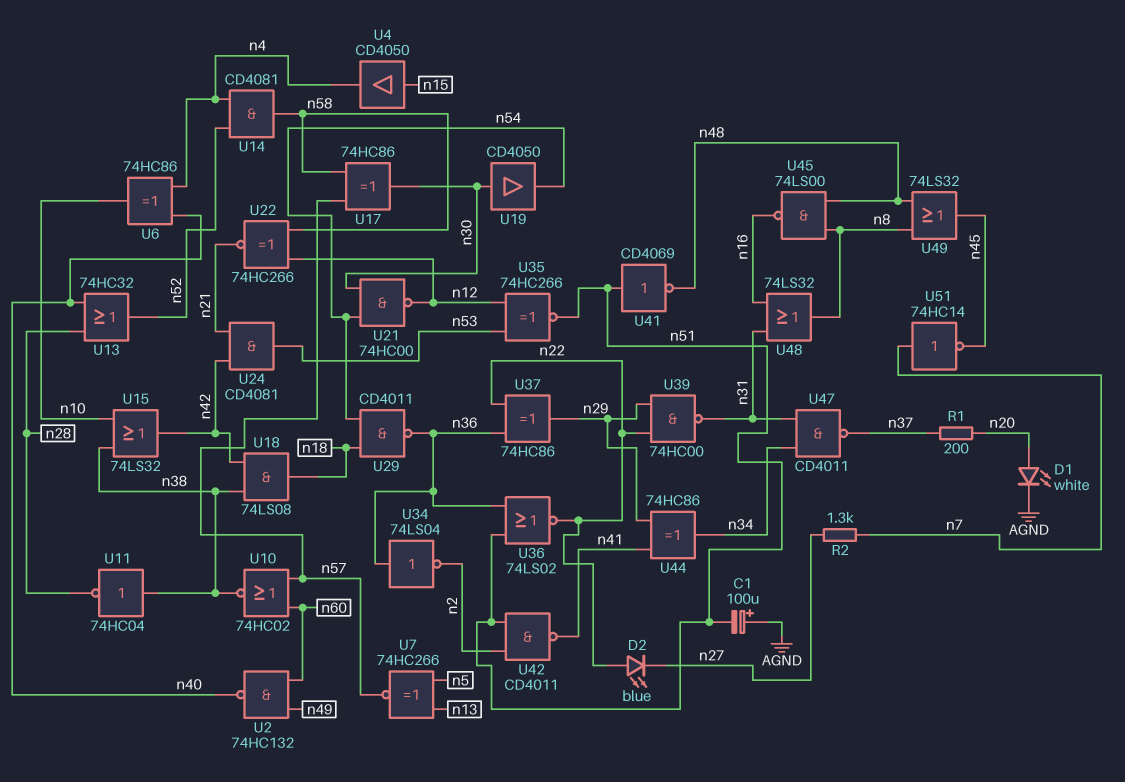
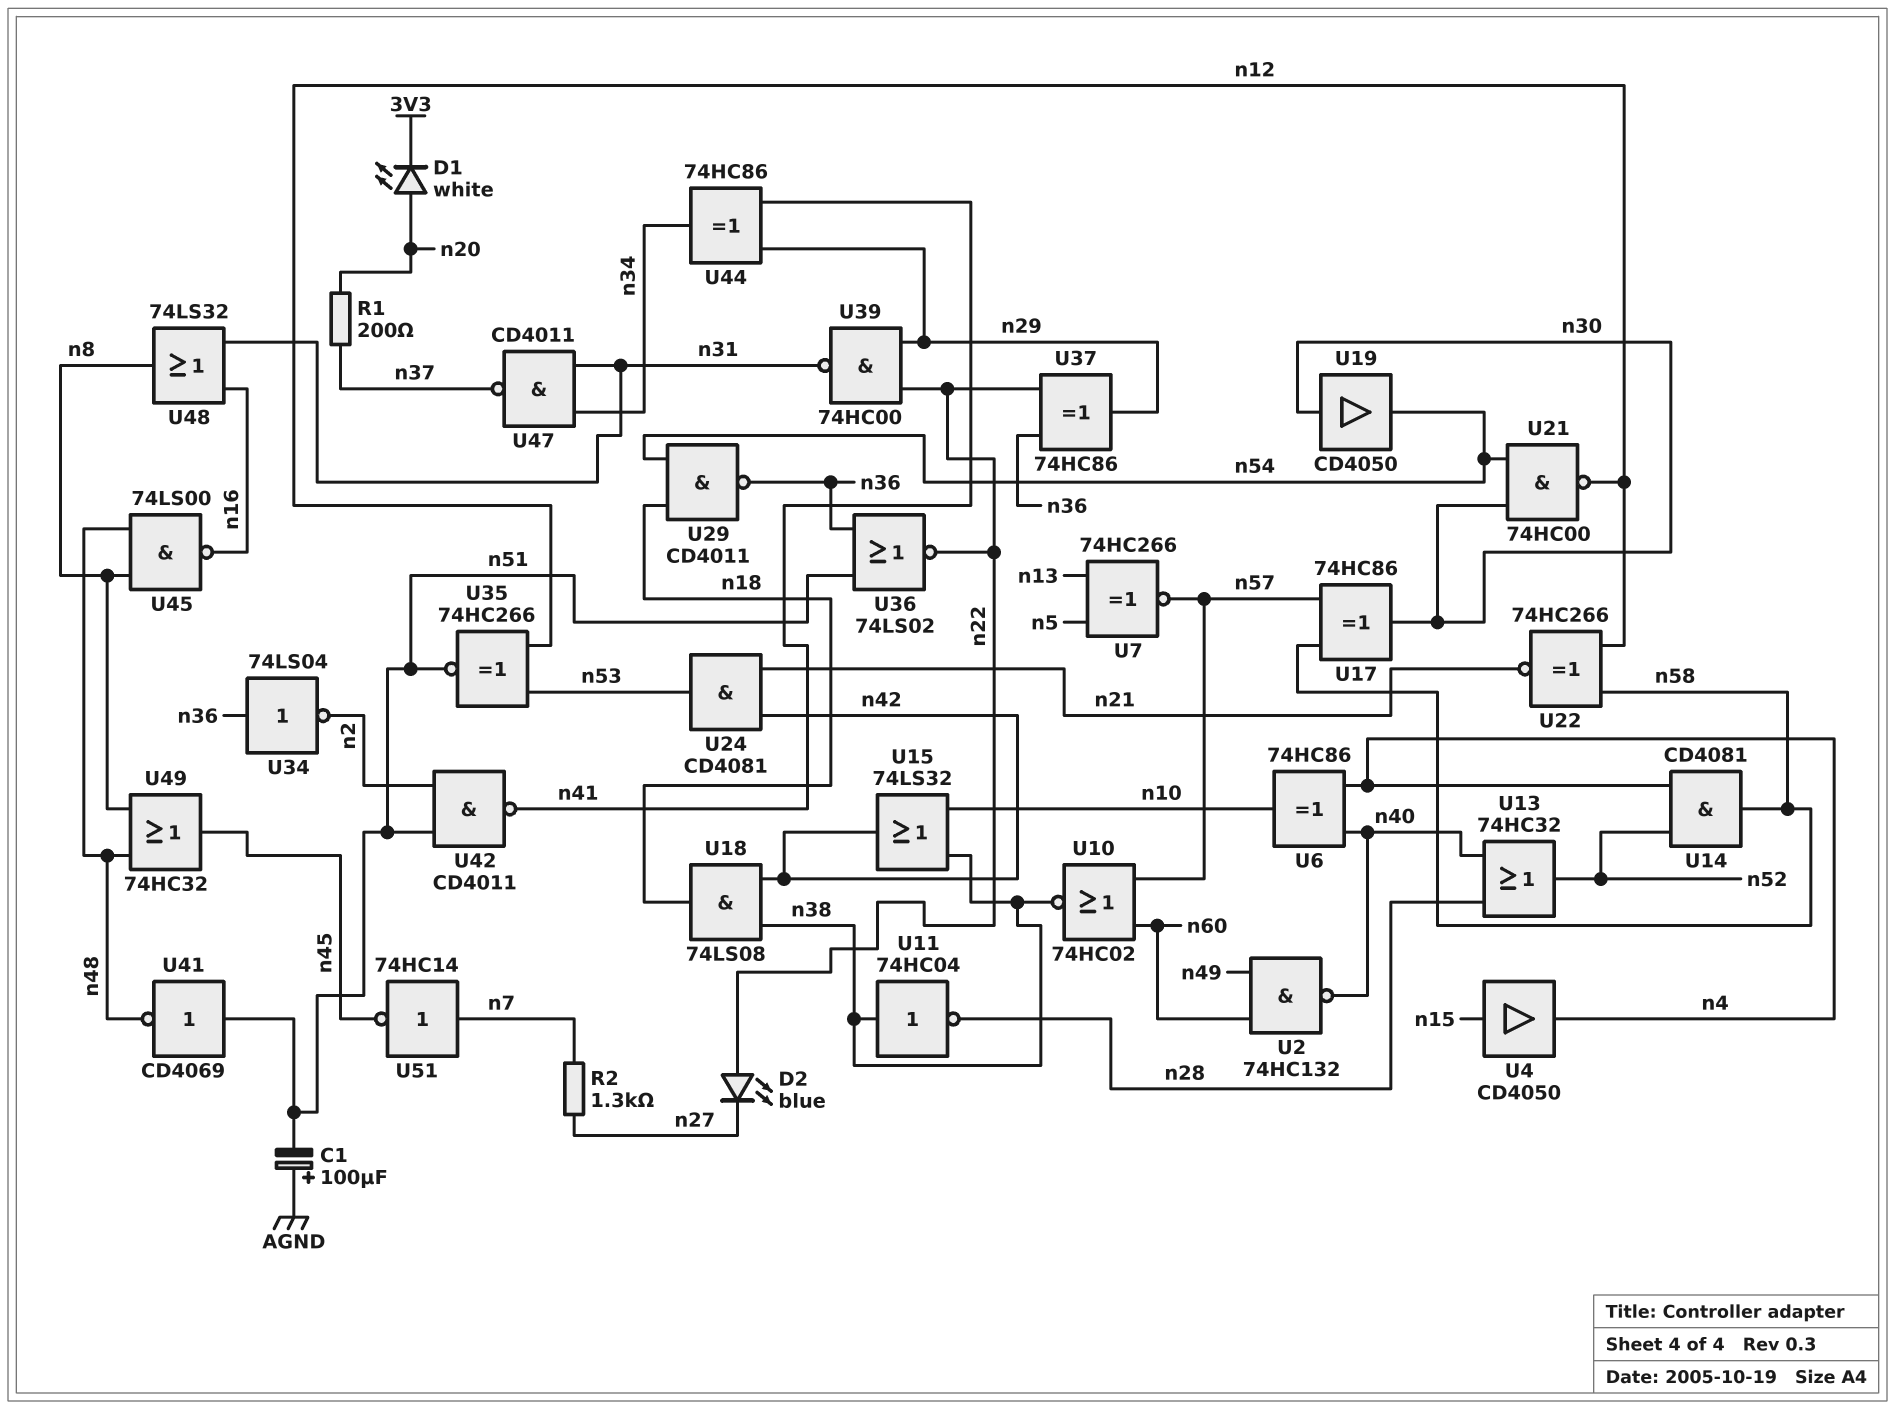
D1: LED white (A n20, K AGND) -> LED white (A n20, K 3V3)
U49: OR 74LS32 (in n8, in n48, out n45) -> OR 74HC32 (in n8, in n48, out n45)

